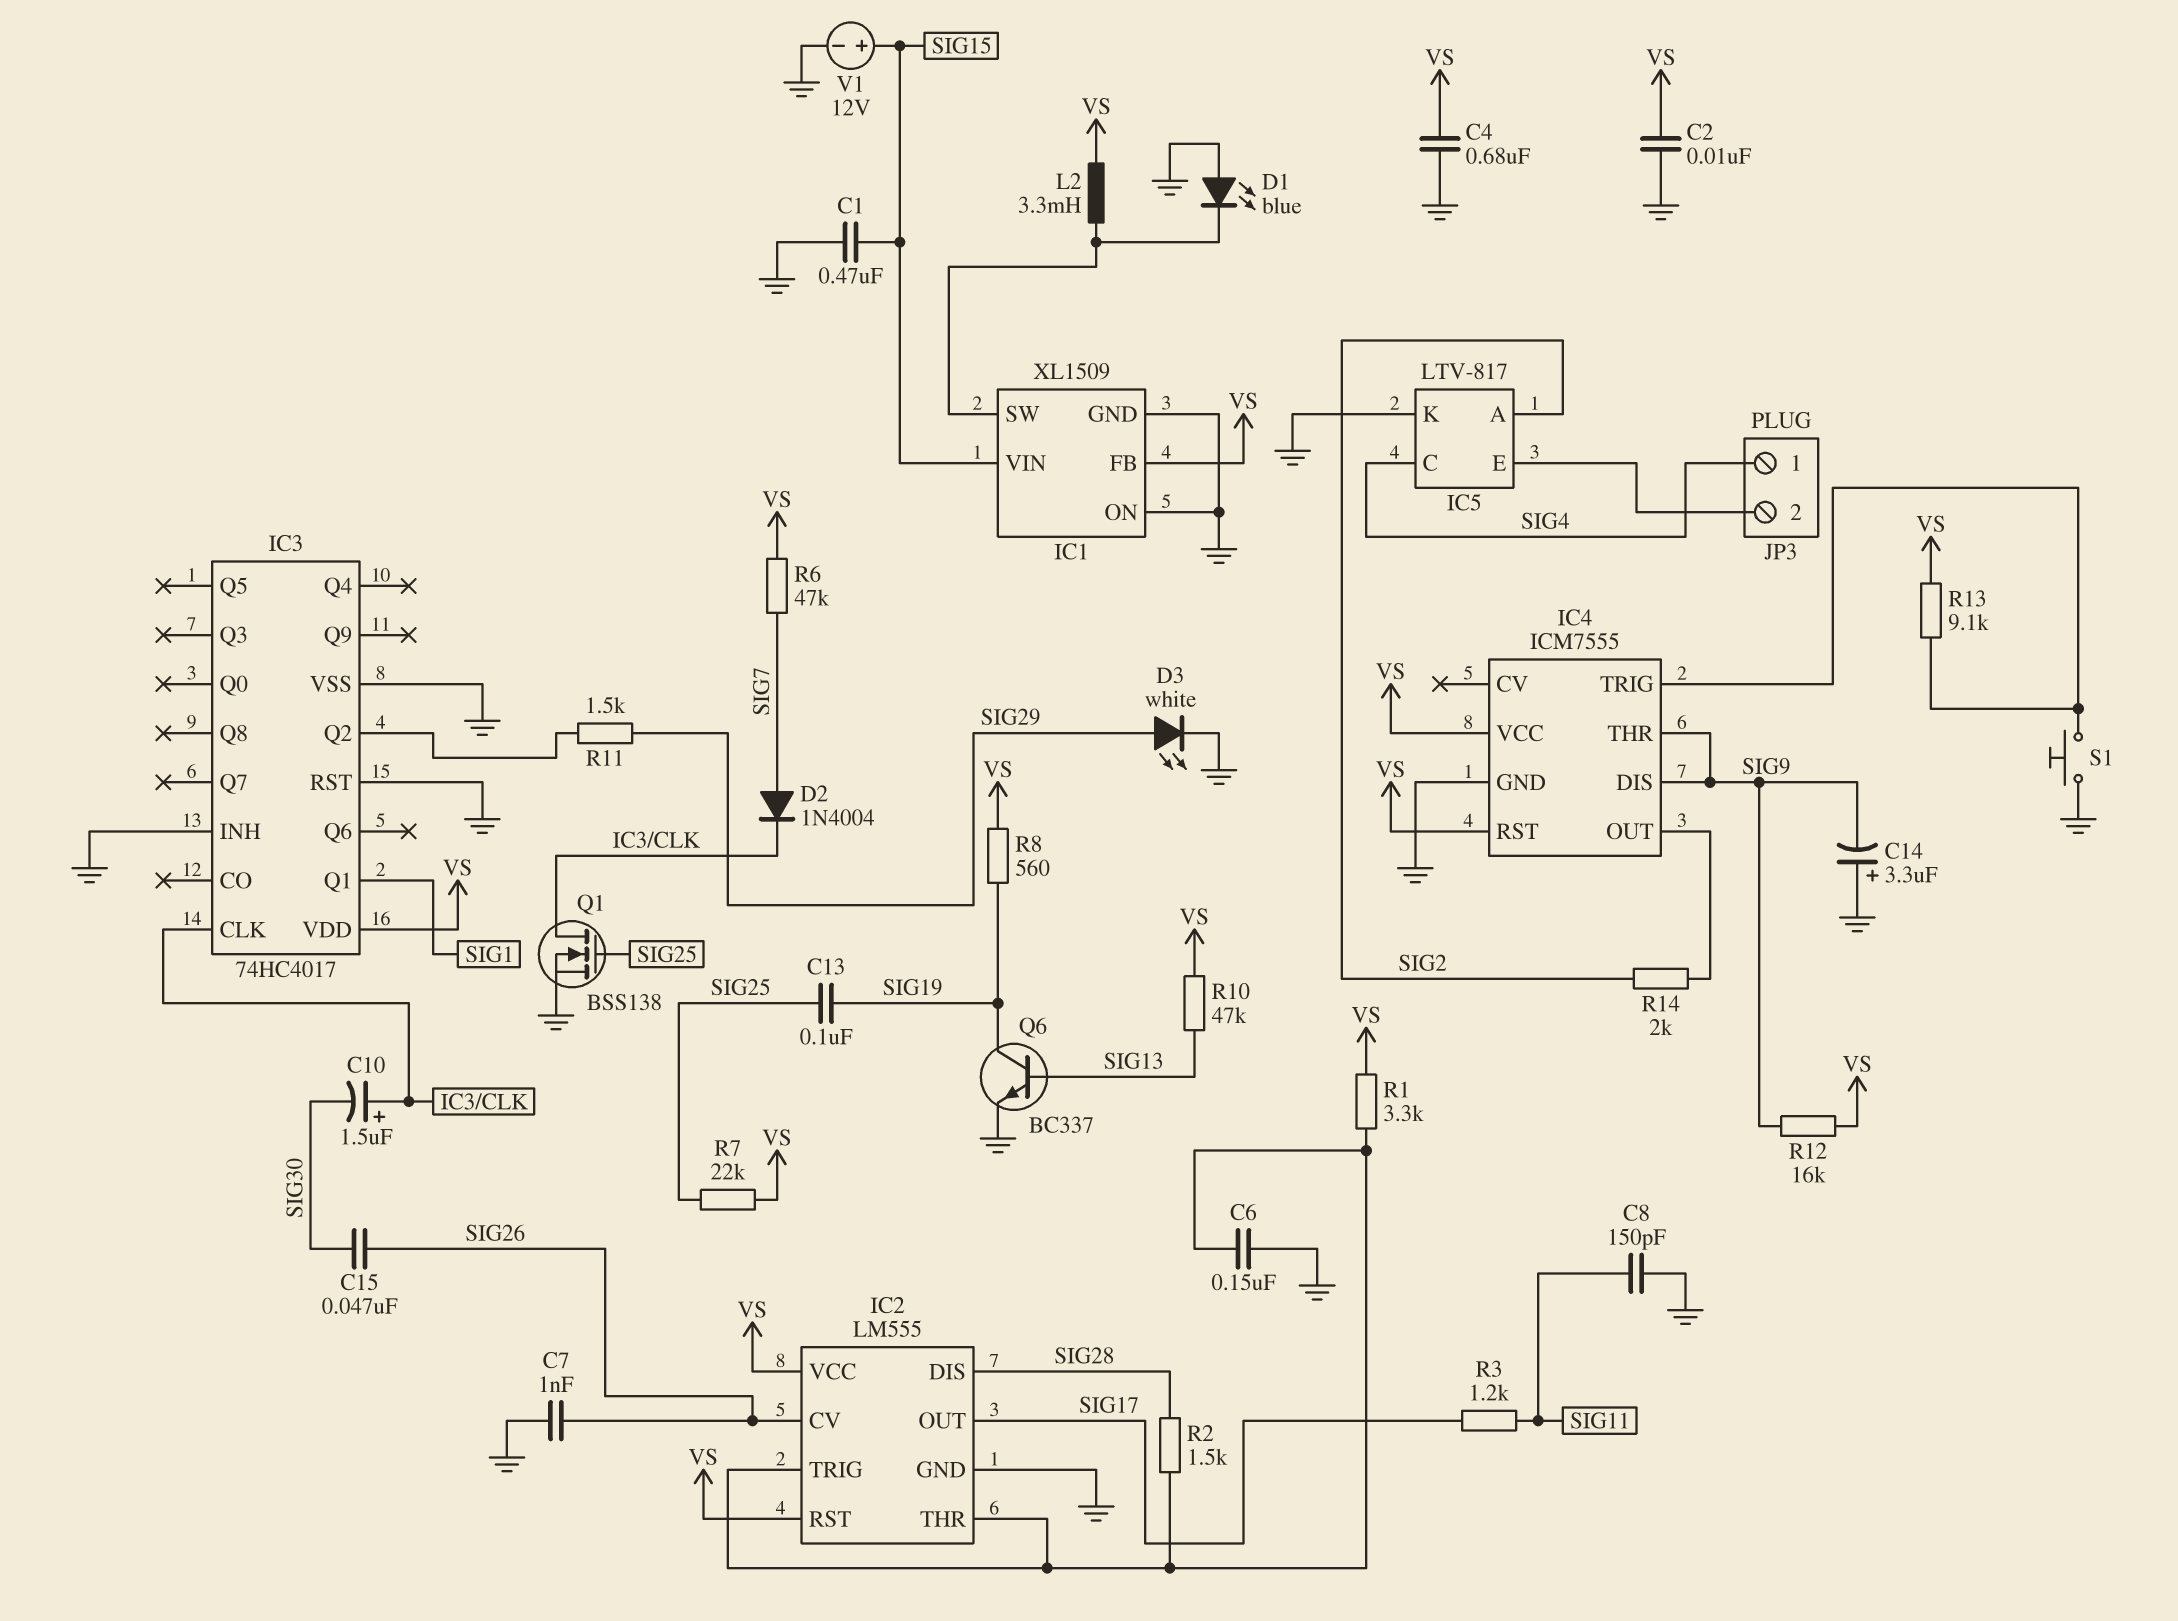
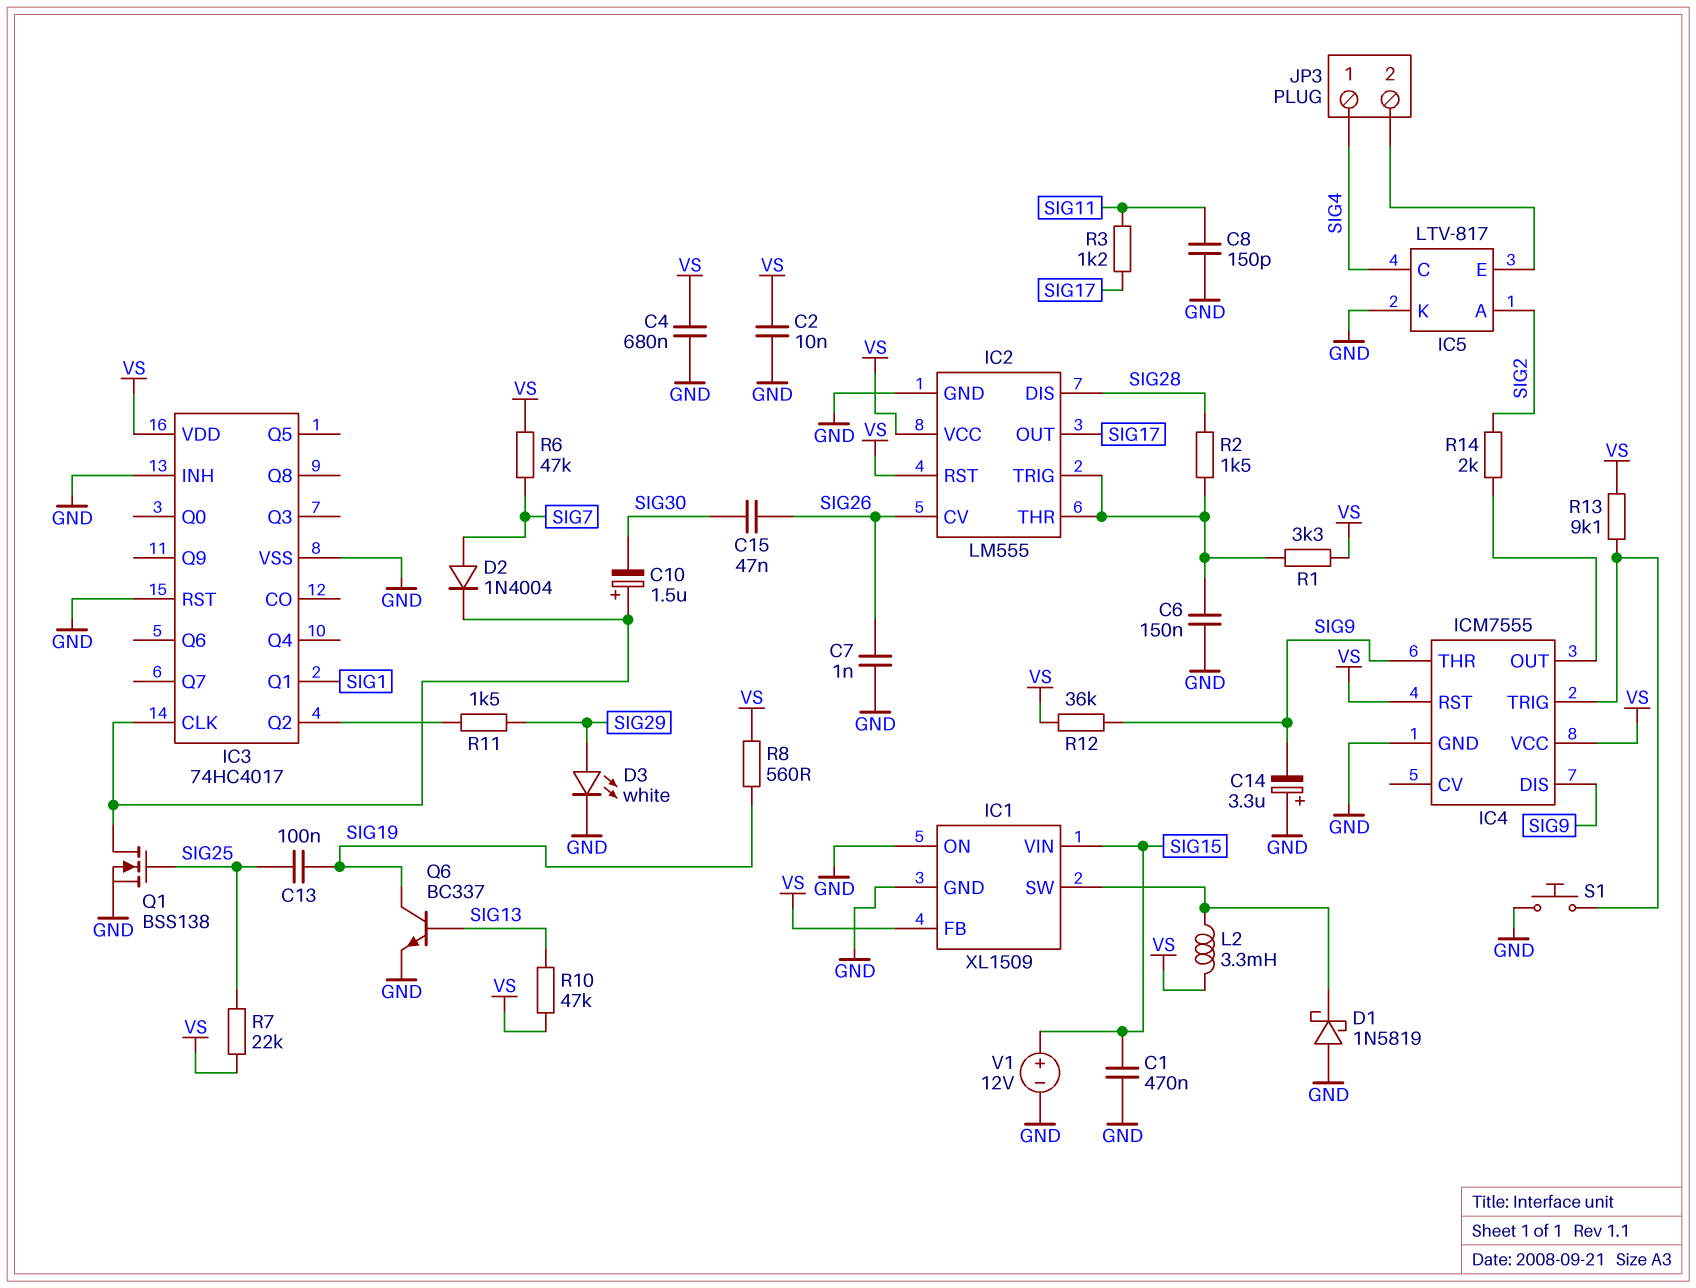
D1: LED blue (A GND, K IC1/SW) -> schottky 1N5819 (A GND, K IC1/SW)
R12: 16k (SIG9, VS) -> 36k (SIG9, VS)

